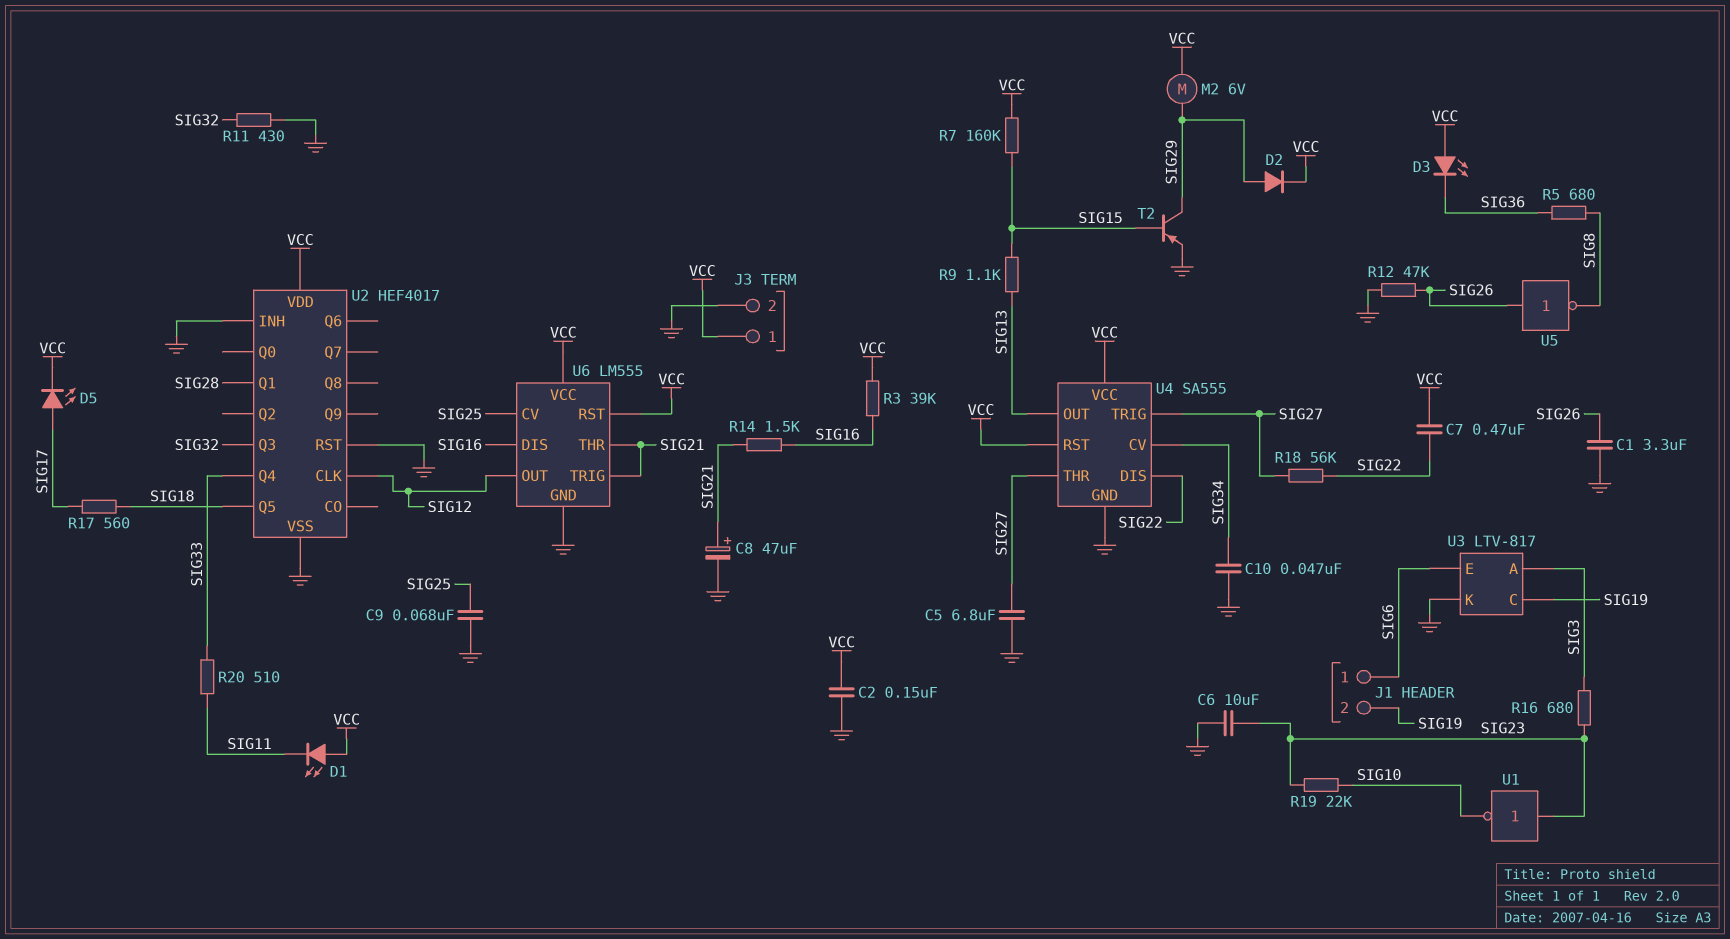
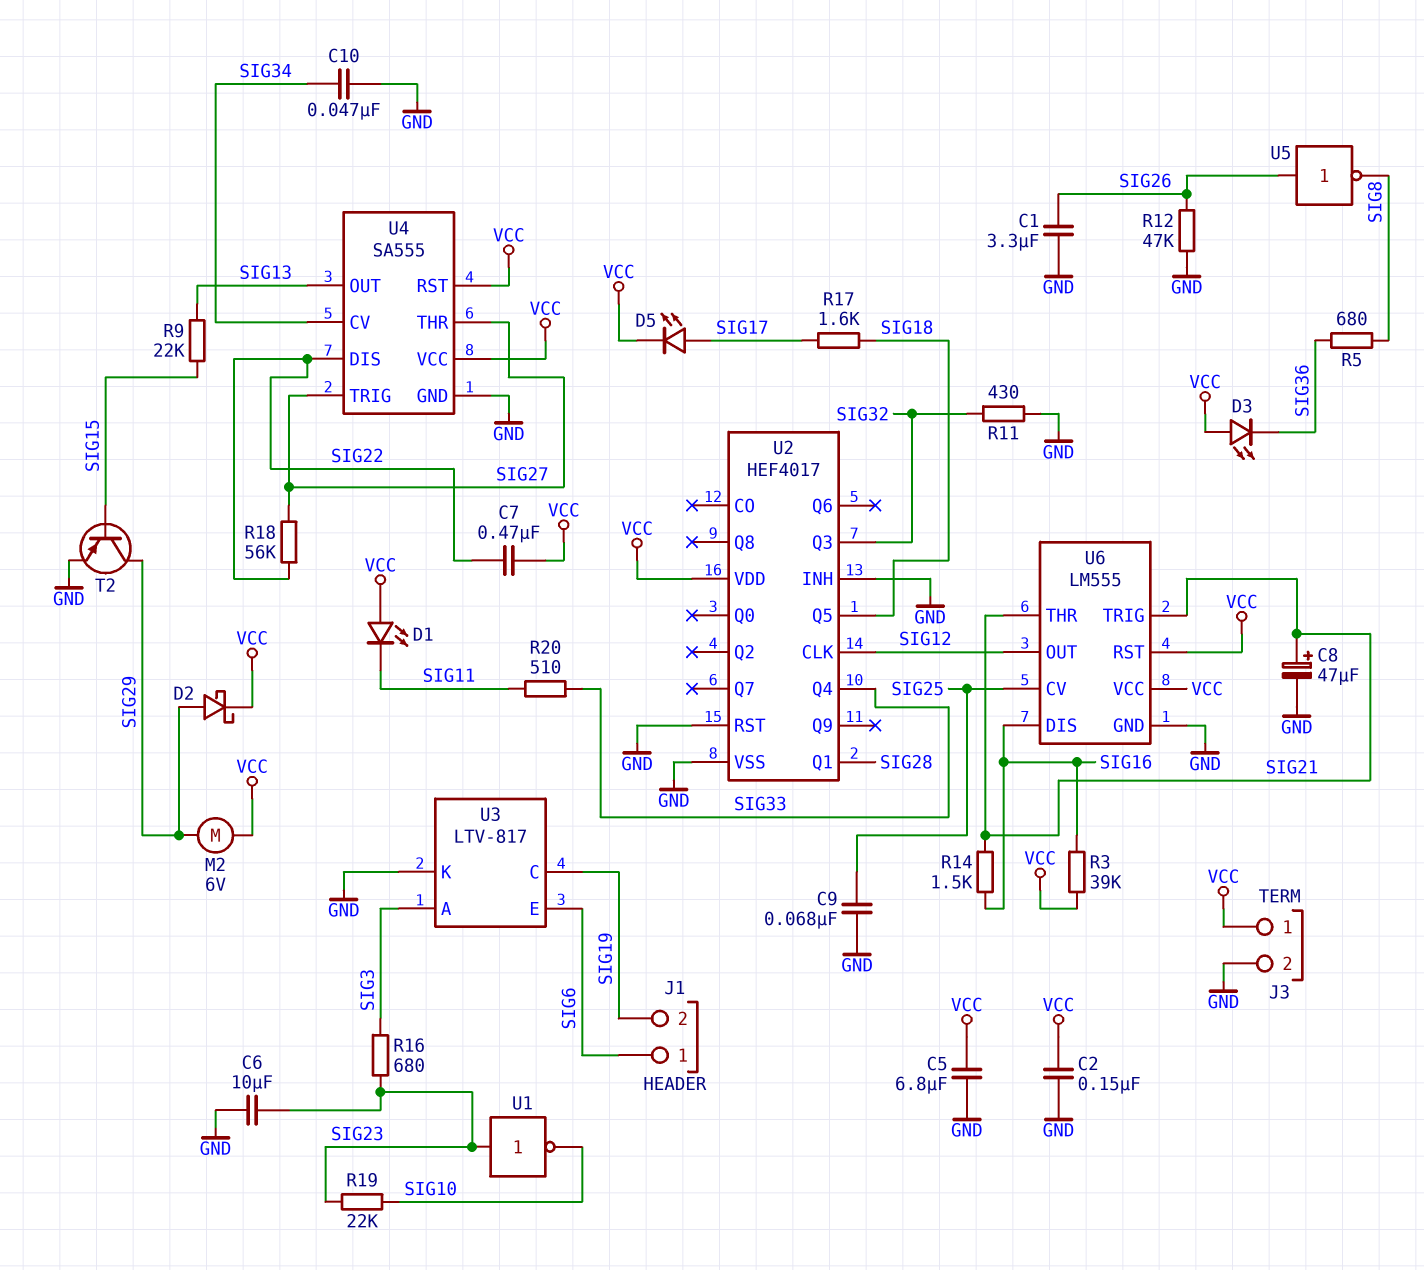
C5: 6.8uF (GND, SIG27) -> 6.8uF (GND, VCC)
D2: diode (A SIG29, K VCC) -> schottky (A SIG29, K VCC)
R7: 160k (SIG15, VCC) -> none
R9: 1.1k (SIG13, SIG15) -> 22k (SIG13, SIG15)
R17: 560 (SIG17, SIG18) -> 1.6k (SIG17, SIG18)

